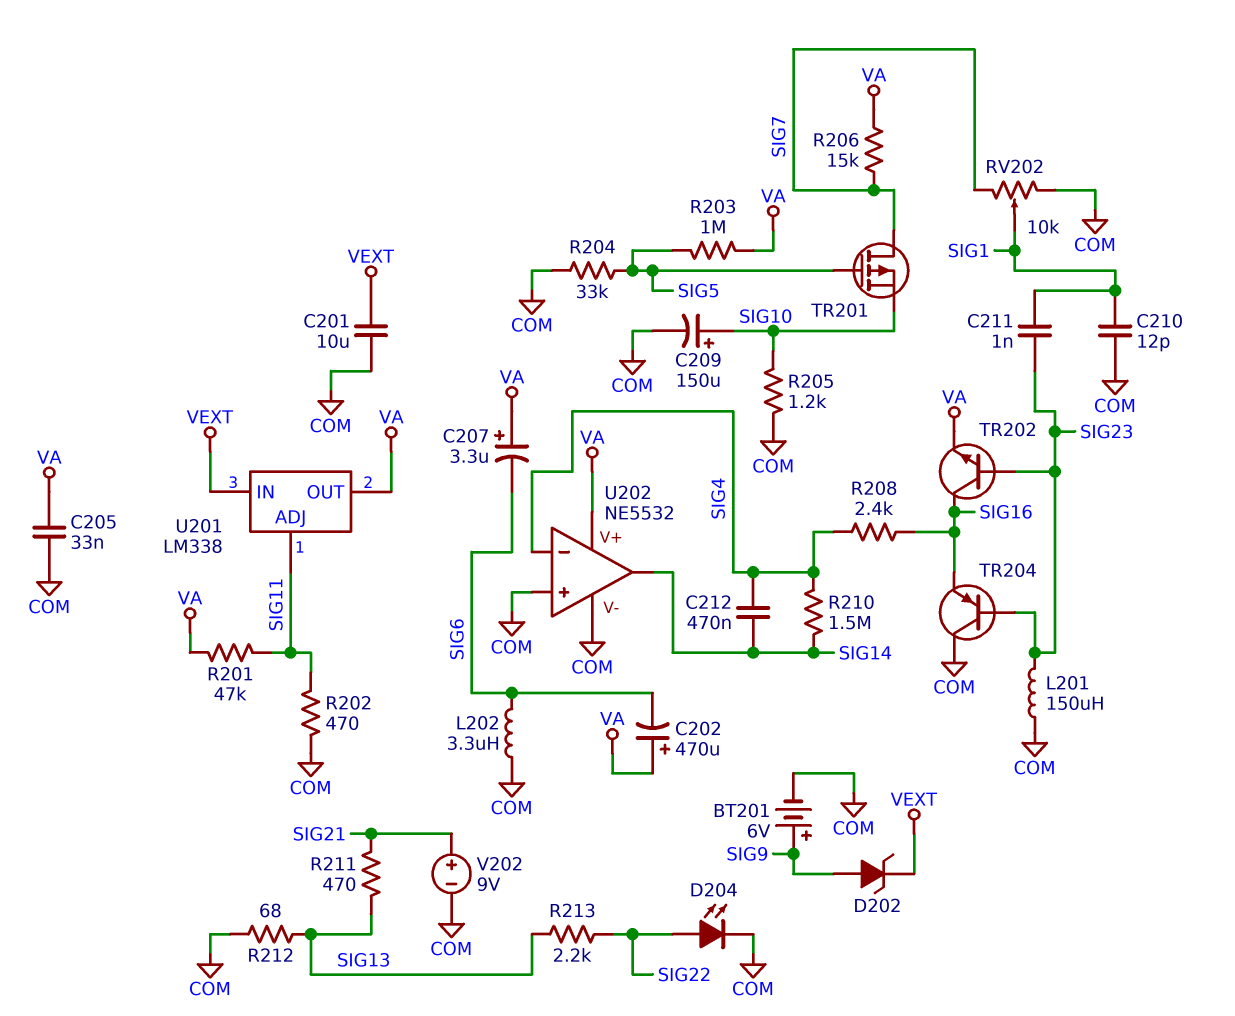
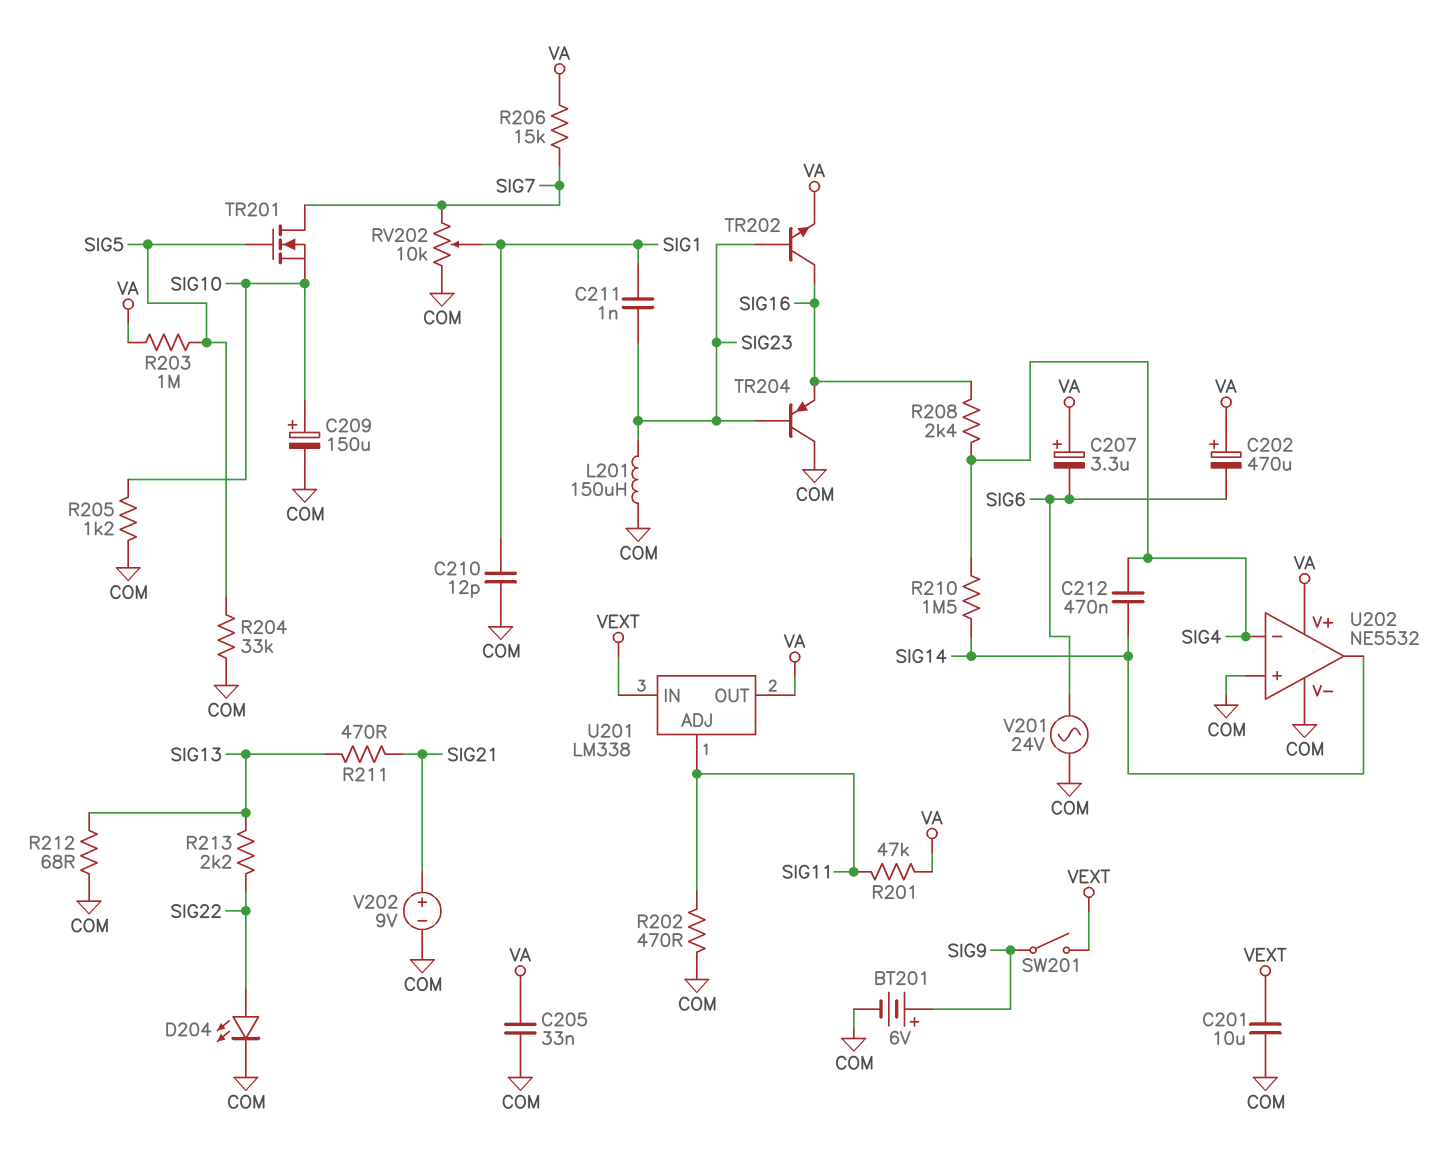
D202: zener (A SIG9, K VEXT) -> none
L202: 3.3uH (COM, SIG6) -> none
SW201: none -> switch (SIG9, VEXT)
TR201: PMOS (G SIG5, D SIG7, S SIG10) -> NMOS (G SIG5, D SIG7, S SIG10)
V201: none -> AC 24V (COM, SIG6)

